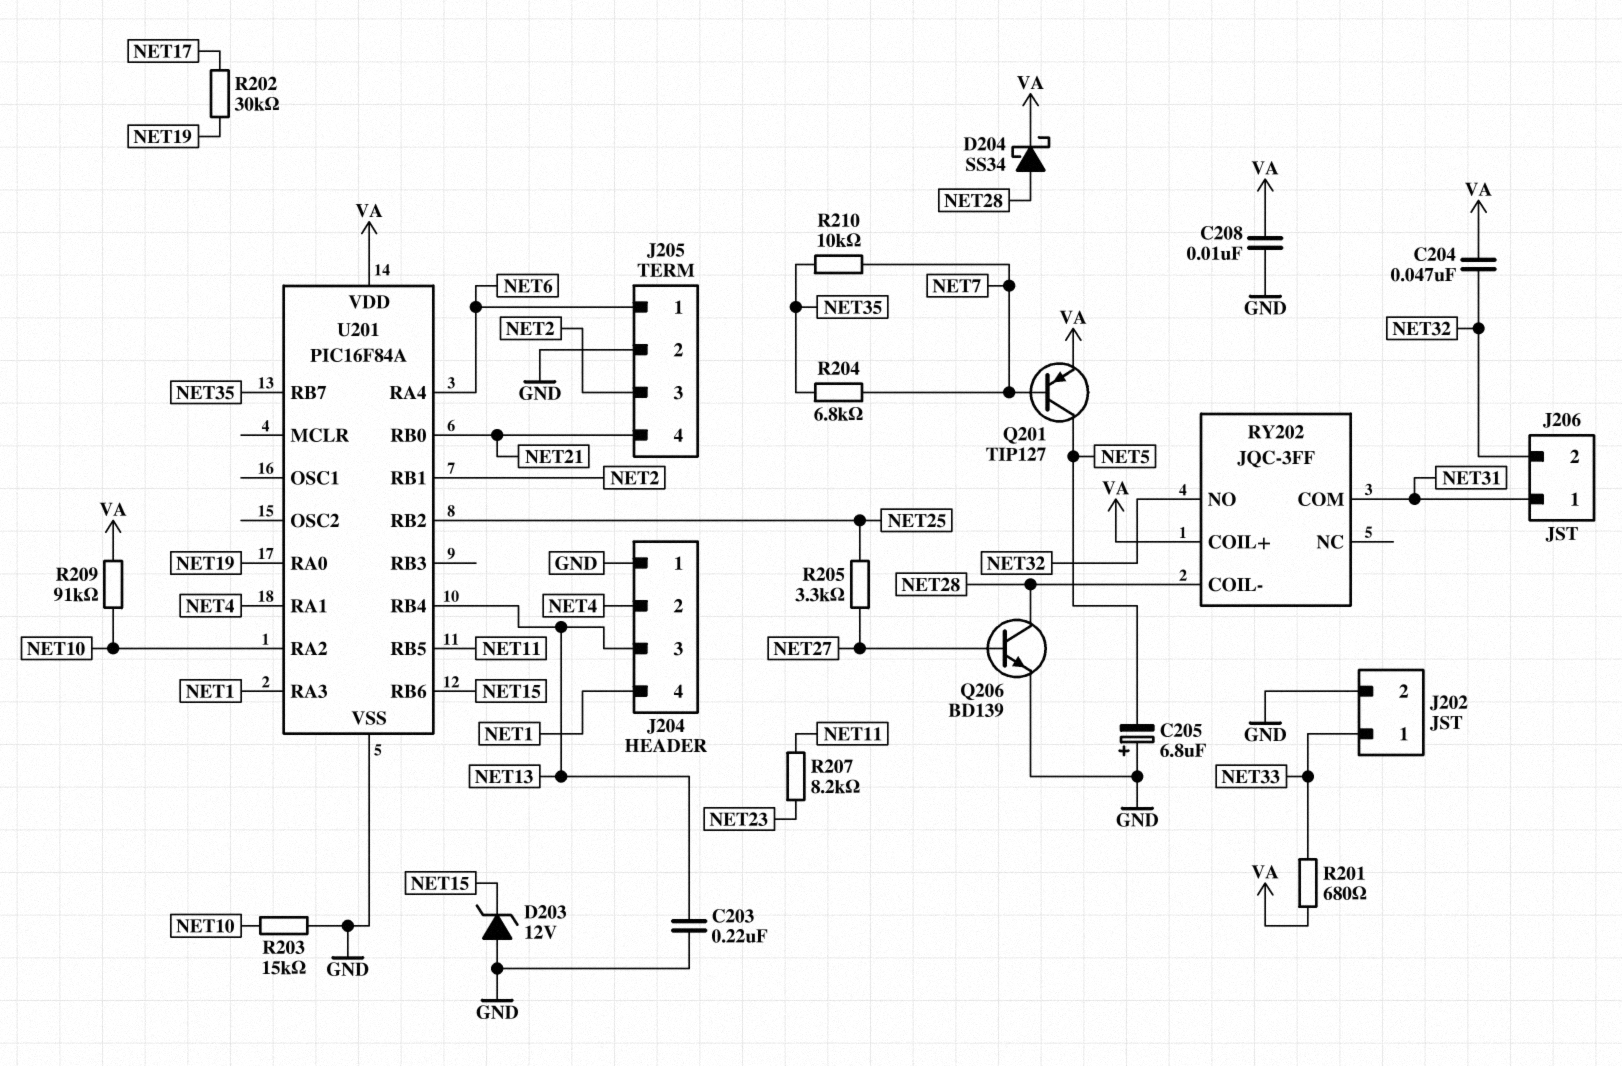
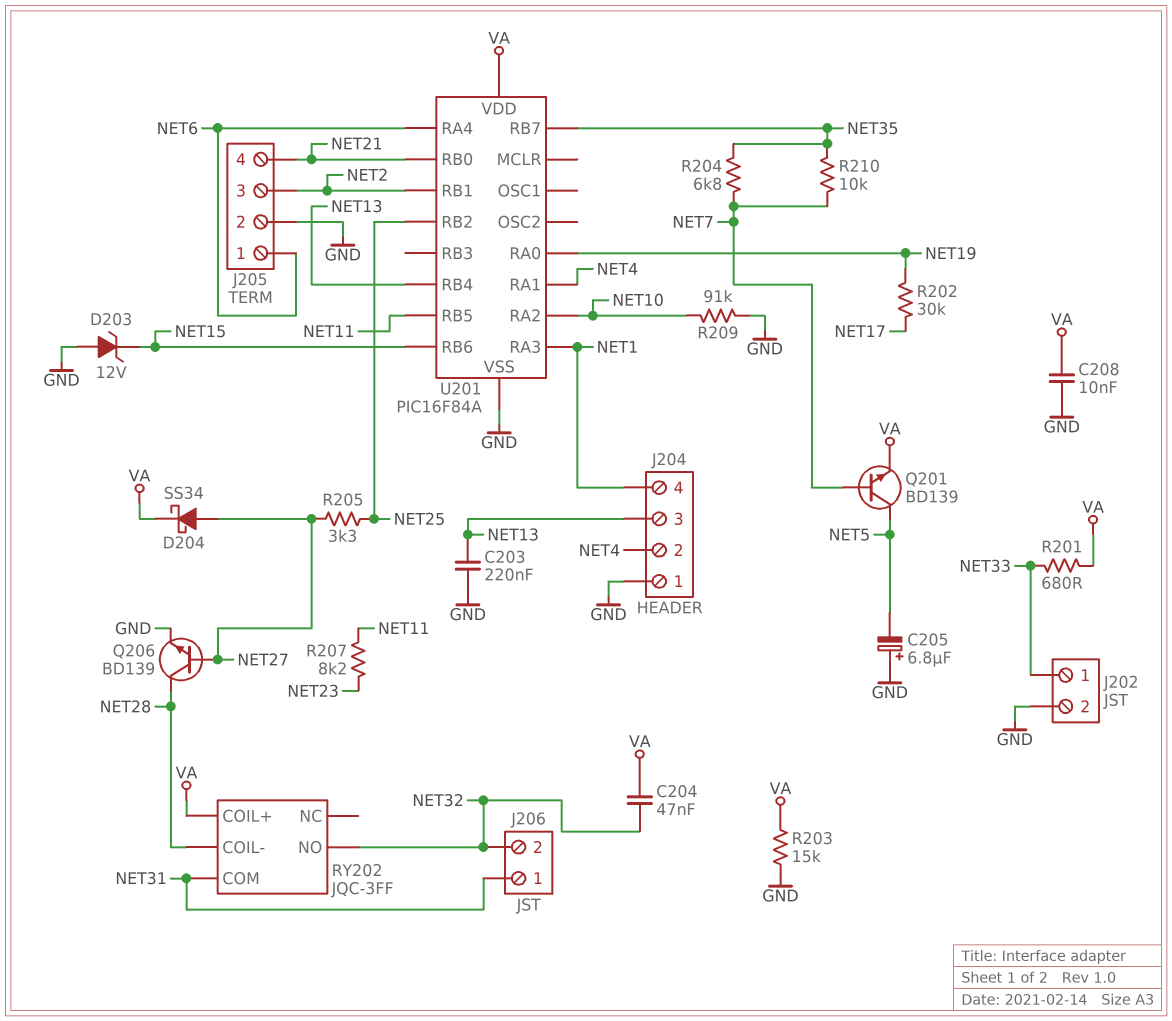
D204: schottky SS34 (A NET28, K VA) -> schottky SS34 (A NET27, K VA)
Q201: PNP TIP127 (B NET7, C NET5, E VA) -> NPN BD139 (B NET7, C NET5, E VA)
R203: 15k (GND, NET10) -> 15k (GND, VA)
R209: 91k (NET10, VA) -> 91k (GND, NET10)

